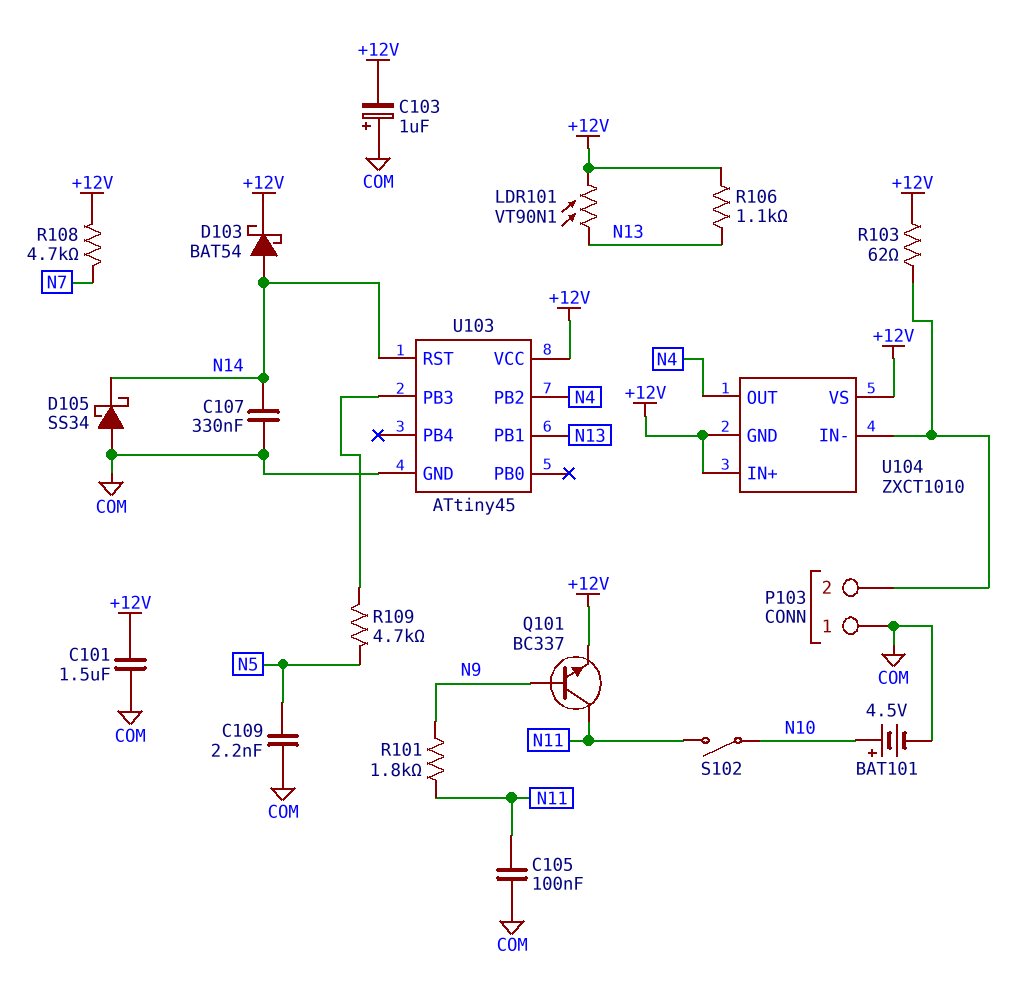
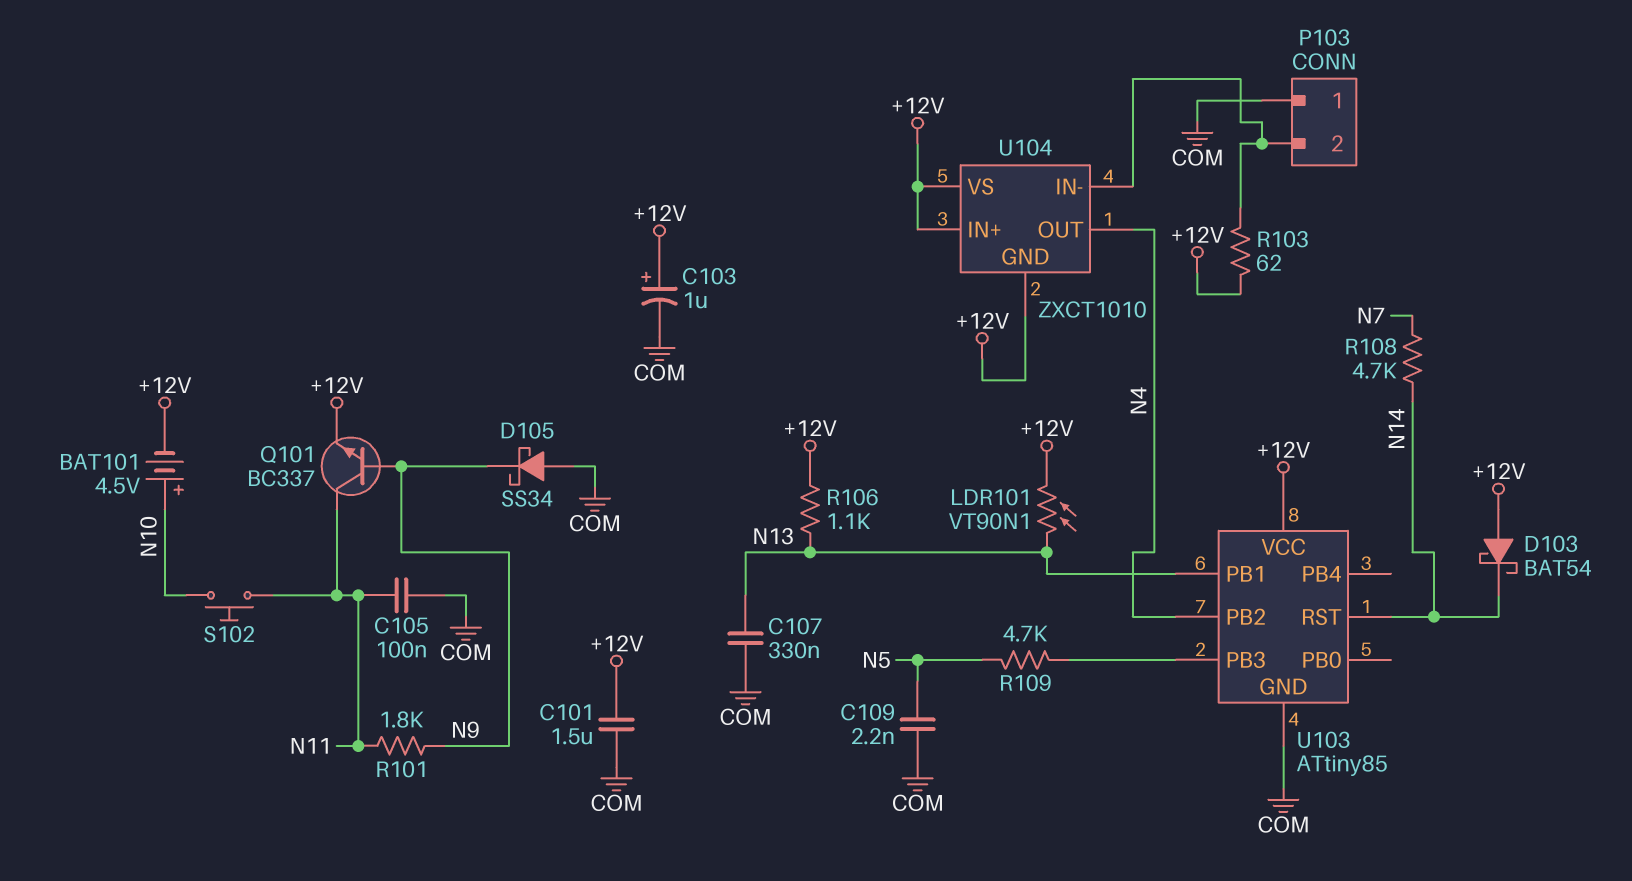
BAT101: 4.5V (plus N10, minus COM) -> 4.5V (plus N10, minus +12V)
C103: 1uF (plus COM, minus +12V) -> 1uF (plus +12V, minus COM)
C107: 330nF (COM, N14) -> 330nF (COM, N13)
D103: schottky BAT54 (A N14, K +12V) -> schottky BAT54 (A +12V, K N14)
D105: schottky SS34 (A COM, K N14) -> schottky SS34 (A COM, K N9)
R108: 4.7k (+12V, N7) -> 4.7k (N7, N14)
S102: switch (N10, N11) -> button (N10, N11)
U103: ATtiny45 -> ATtiny85

